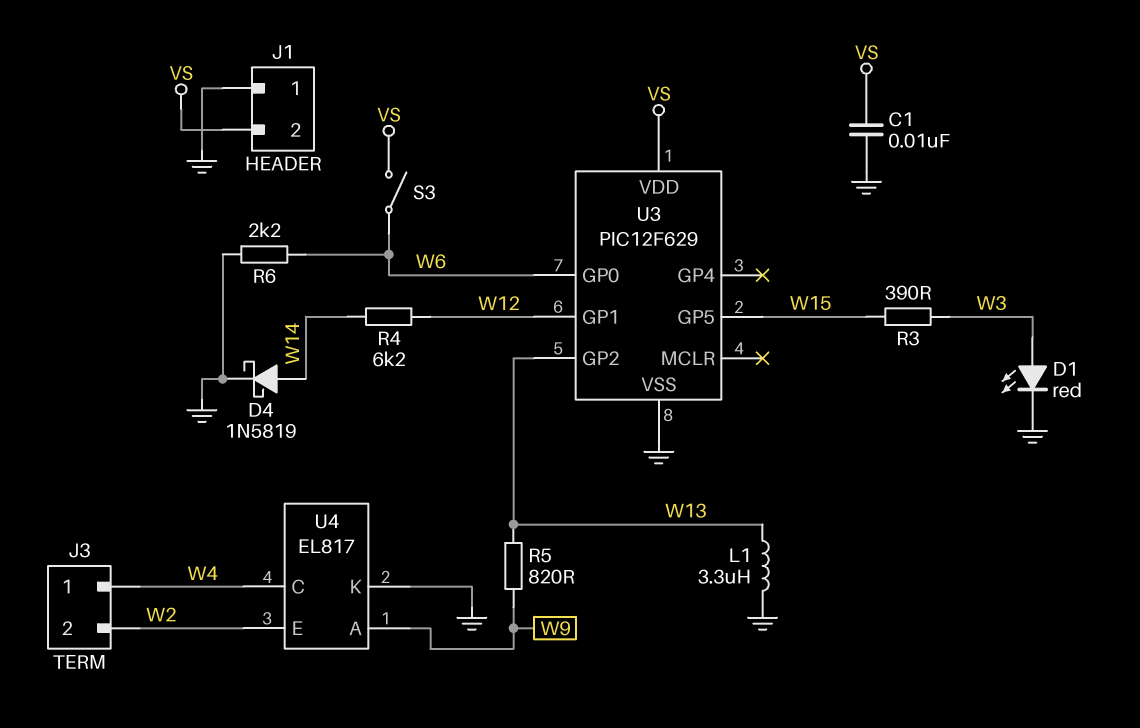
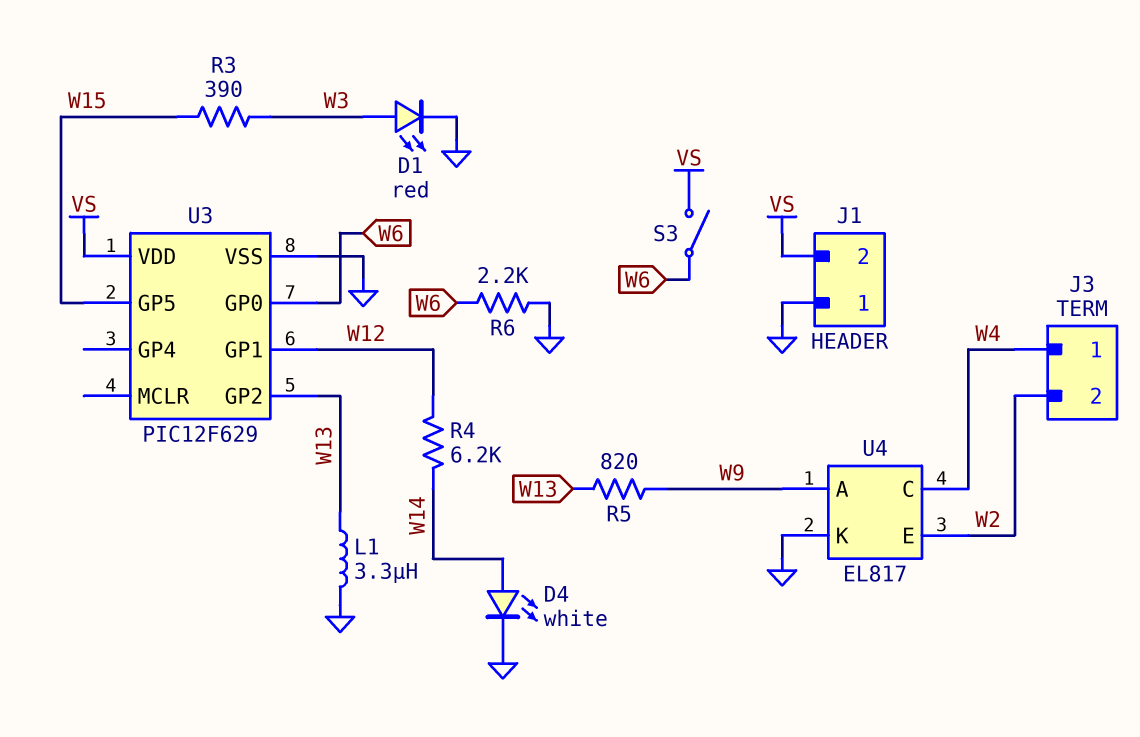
C1: 10nF (GND, VS) -> none
D4: schottky 1N5819 (A W14, K GND) -> LED white (A W14, K GND)

